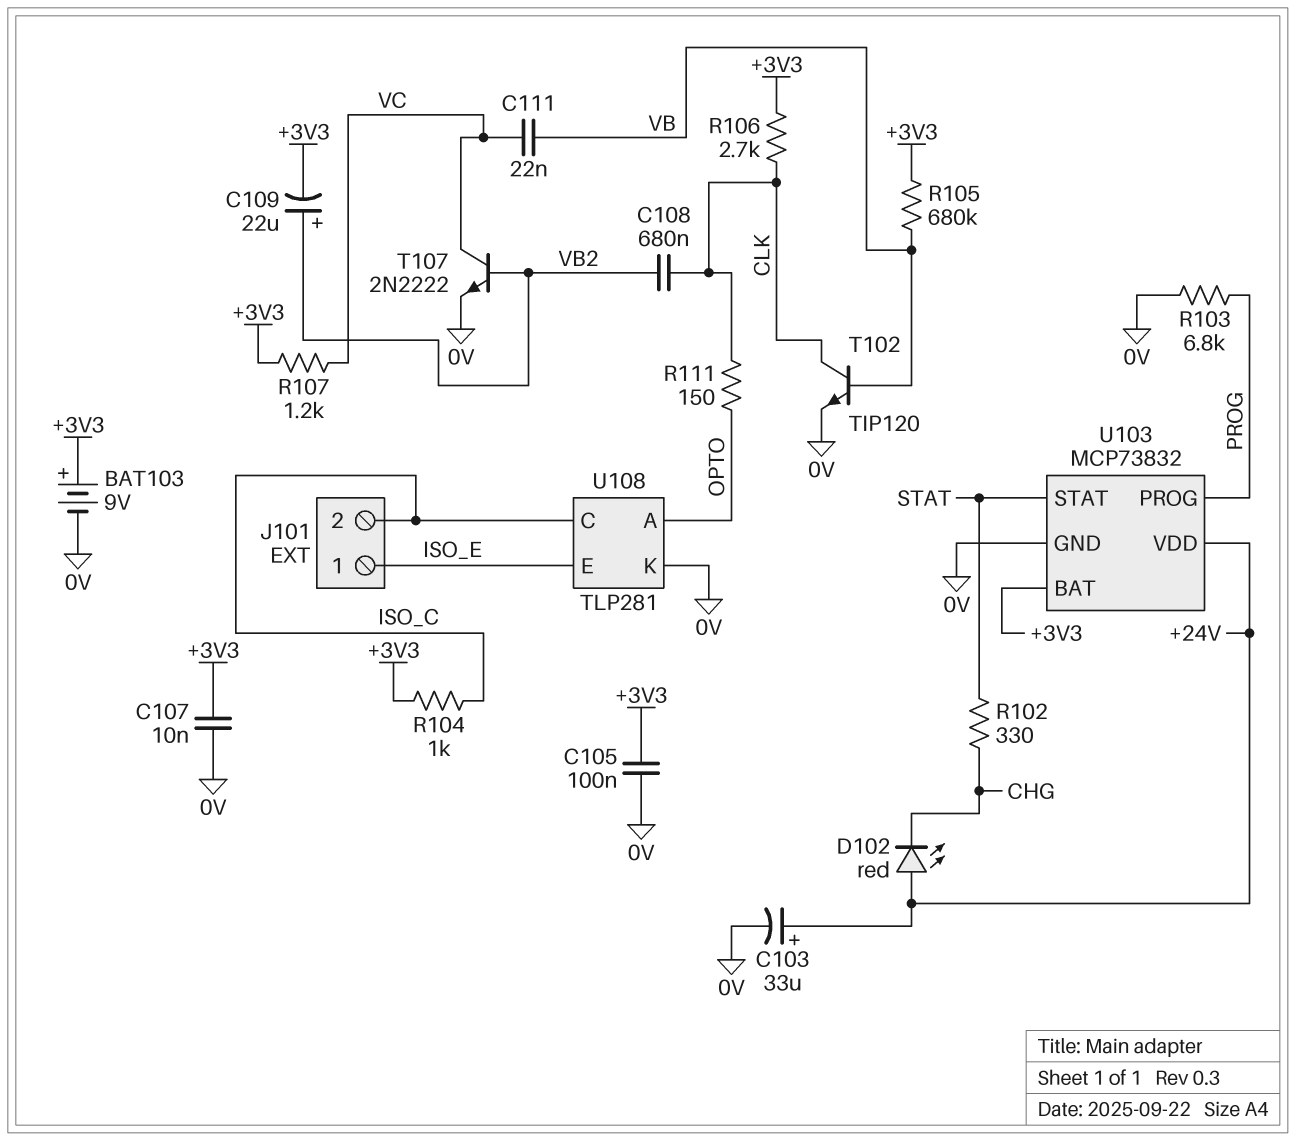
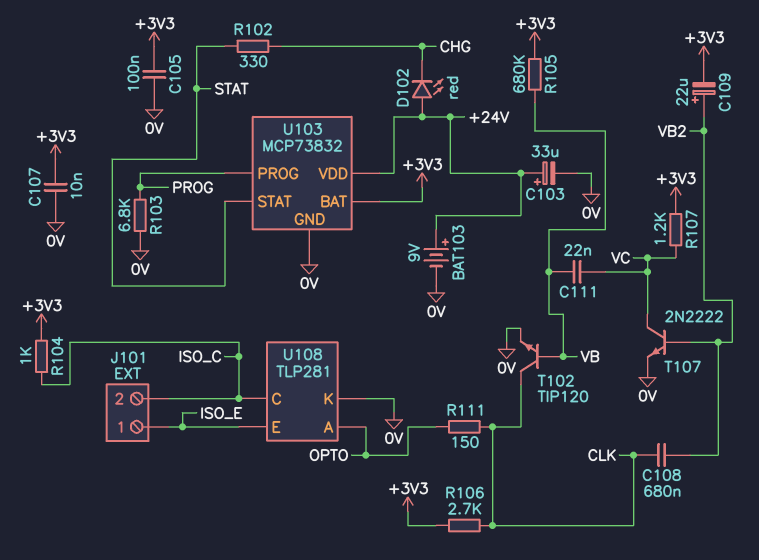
BAT103: 9V (plus +3V3, minus 0V) -> 9V (plus +24V, minus 0V)

